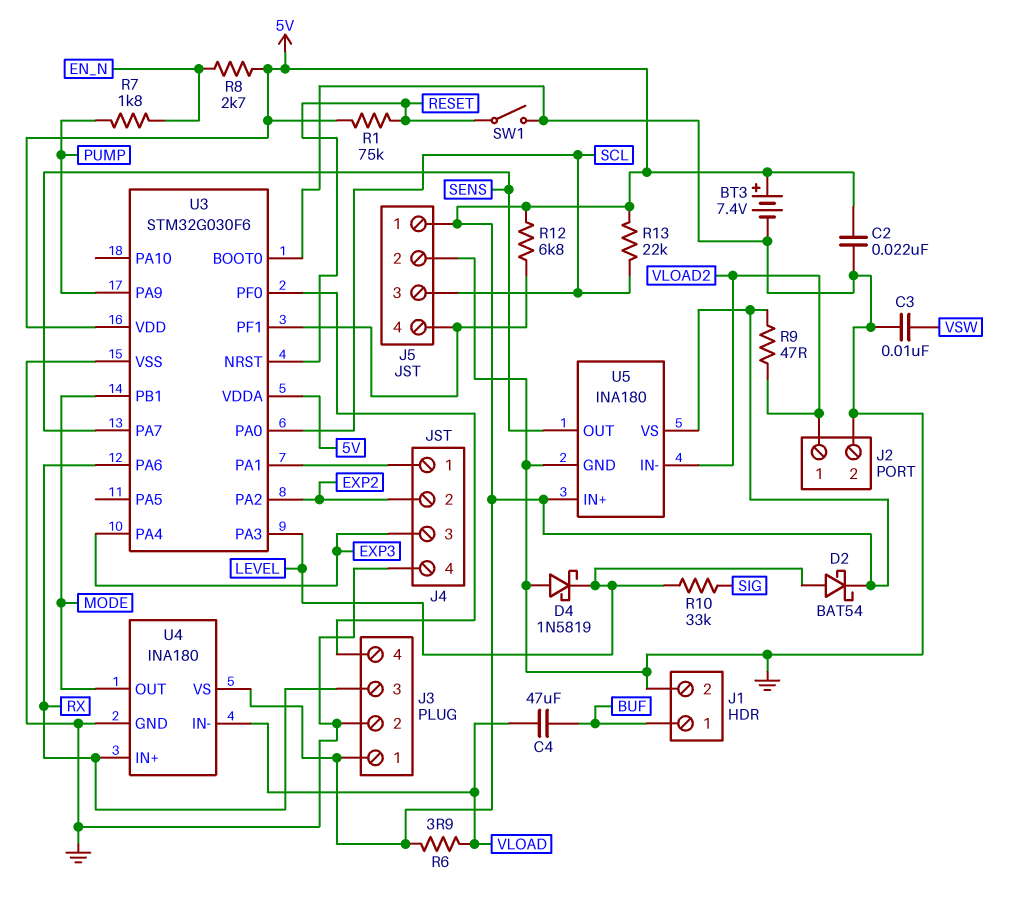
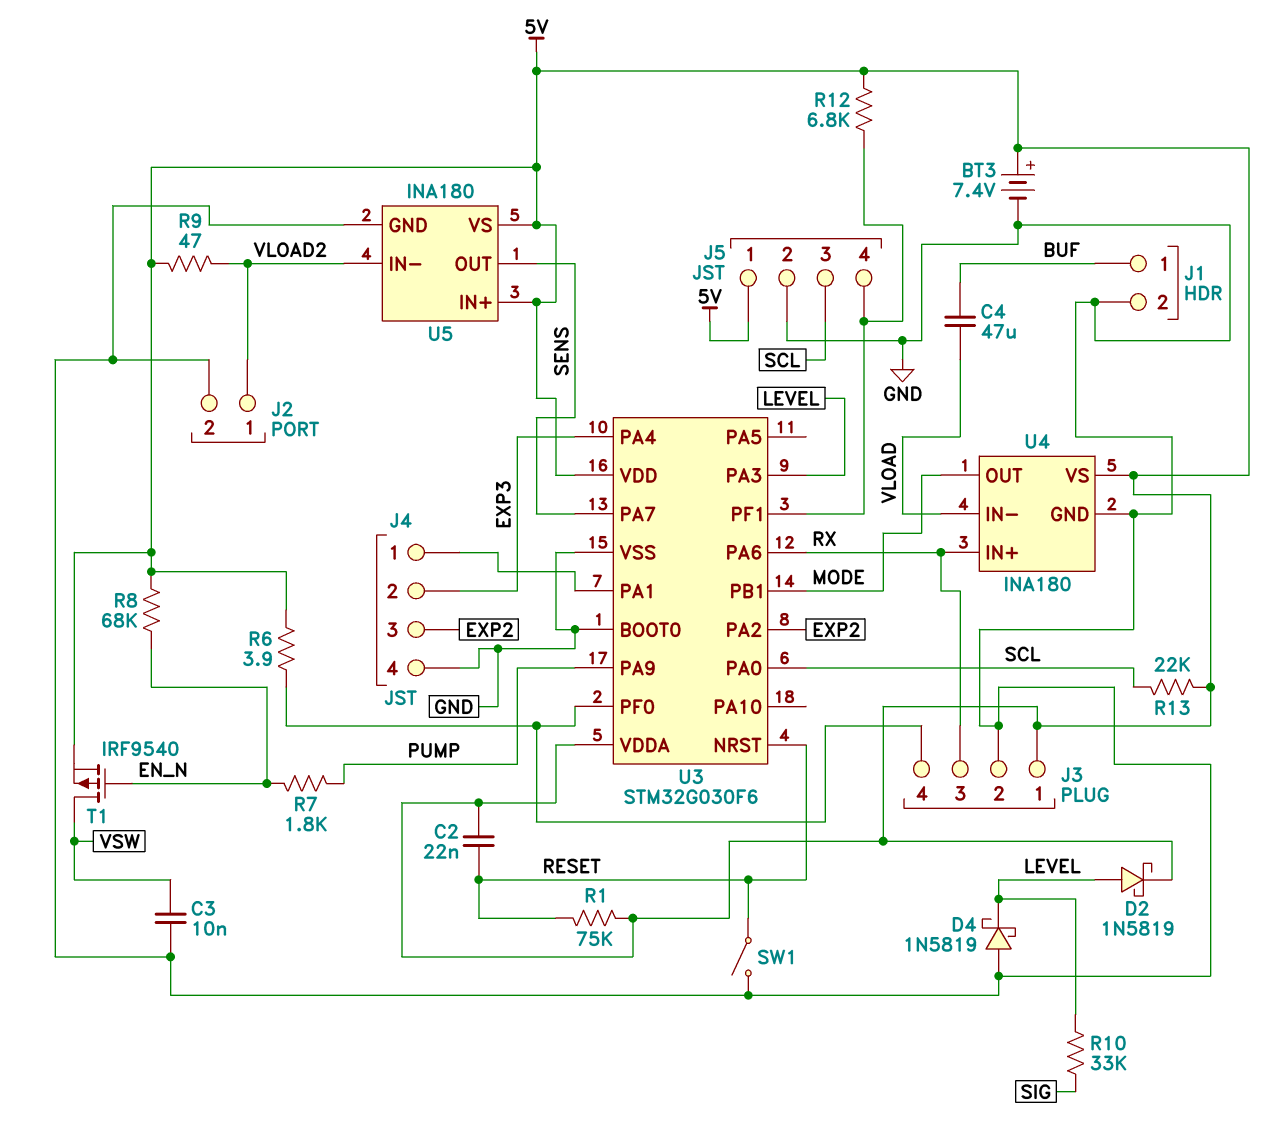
C2: 22nF (5V, GND) -> 22nF (5V, RESET)
D2: schottky BAT54 (A LEVEL, K 5V) -> schottky 1N5819 (A LEVEL, K 5V)
J4 pin 2: EXP2 -> EXP3
J4 pin 3: EXP3 -> EXP2
R6: 3.9 (5V, VLOAD) -> 3.9 (5V, J3/4)
R8: 2.7k (5V, EN_N) -> 68k (5V, EN_N)
T1: none -> PMOS IRF9540 (G EN_N, D VSW, S 5V)

